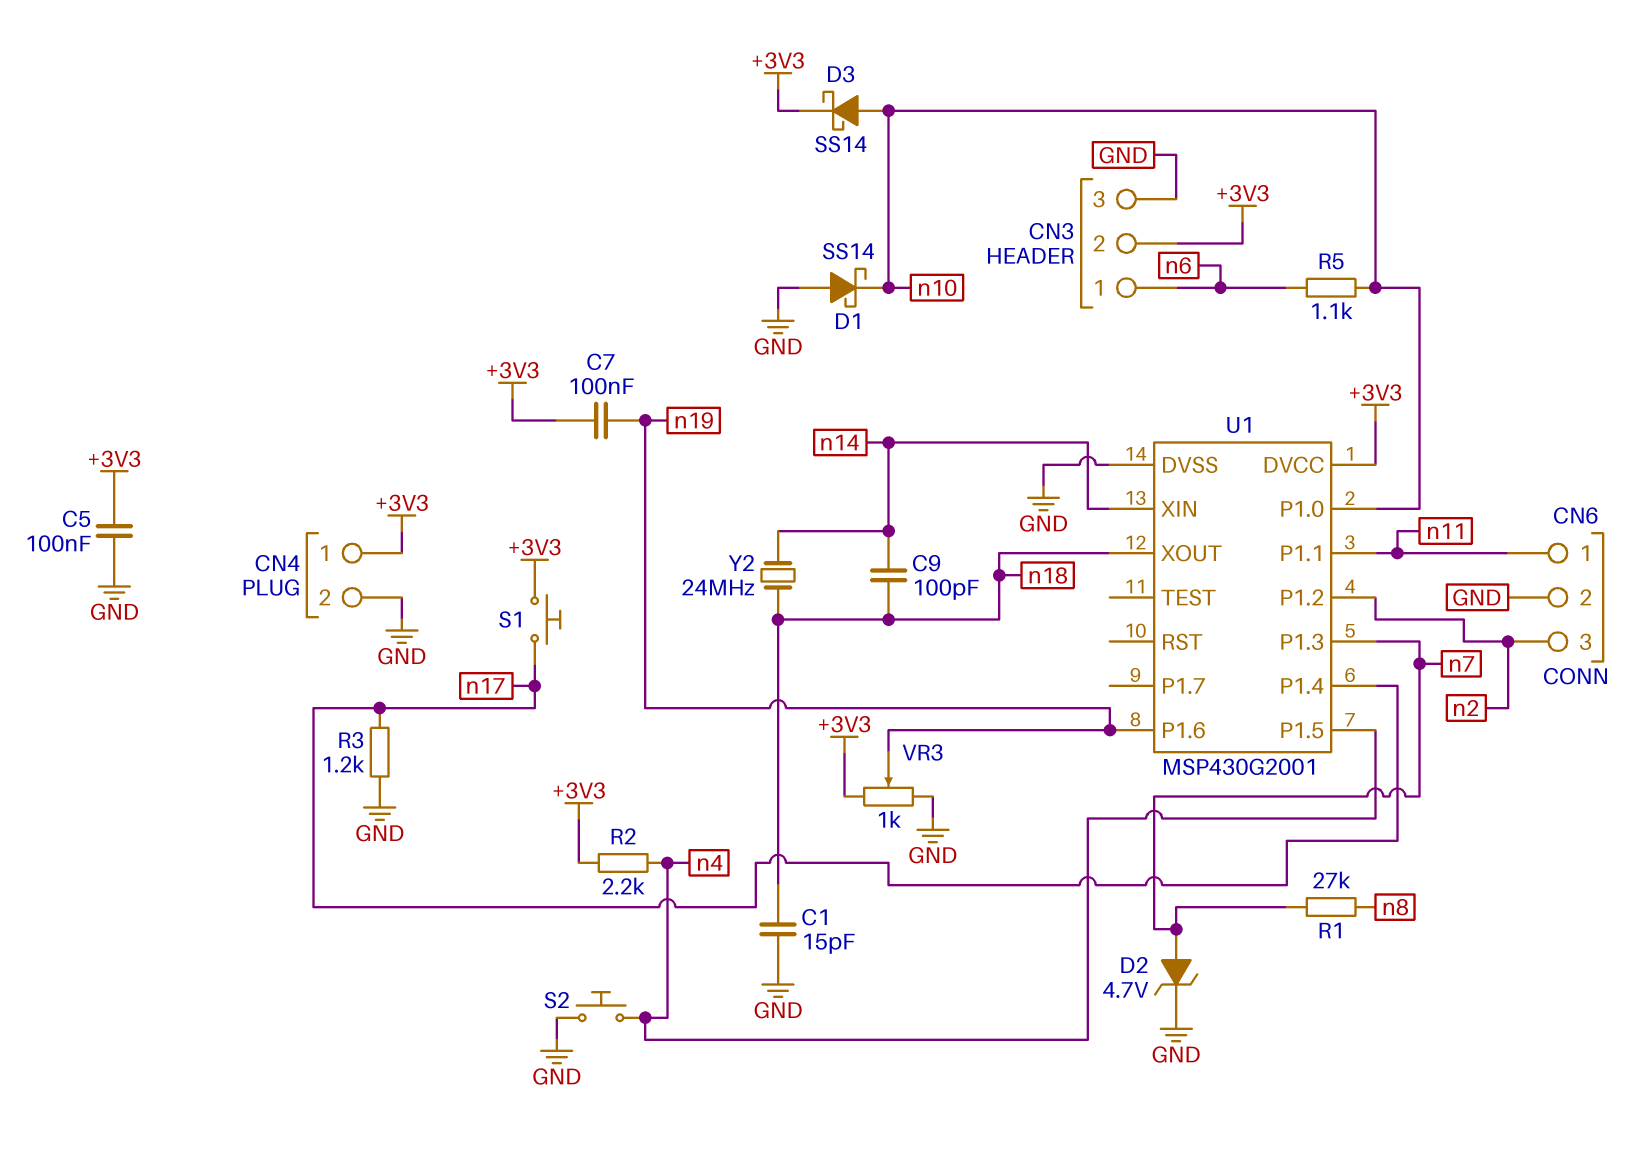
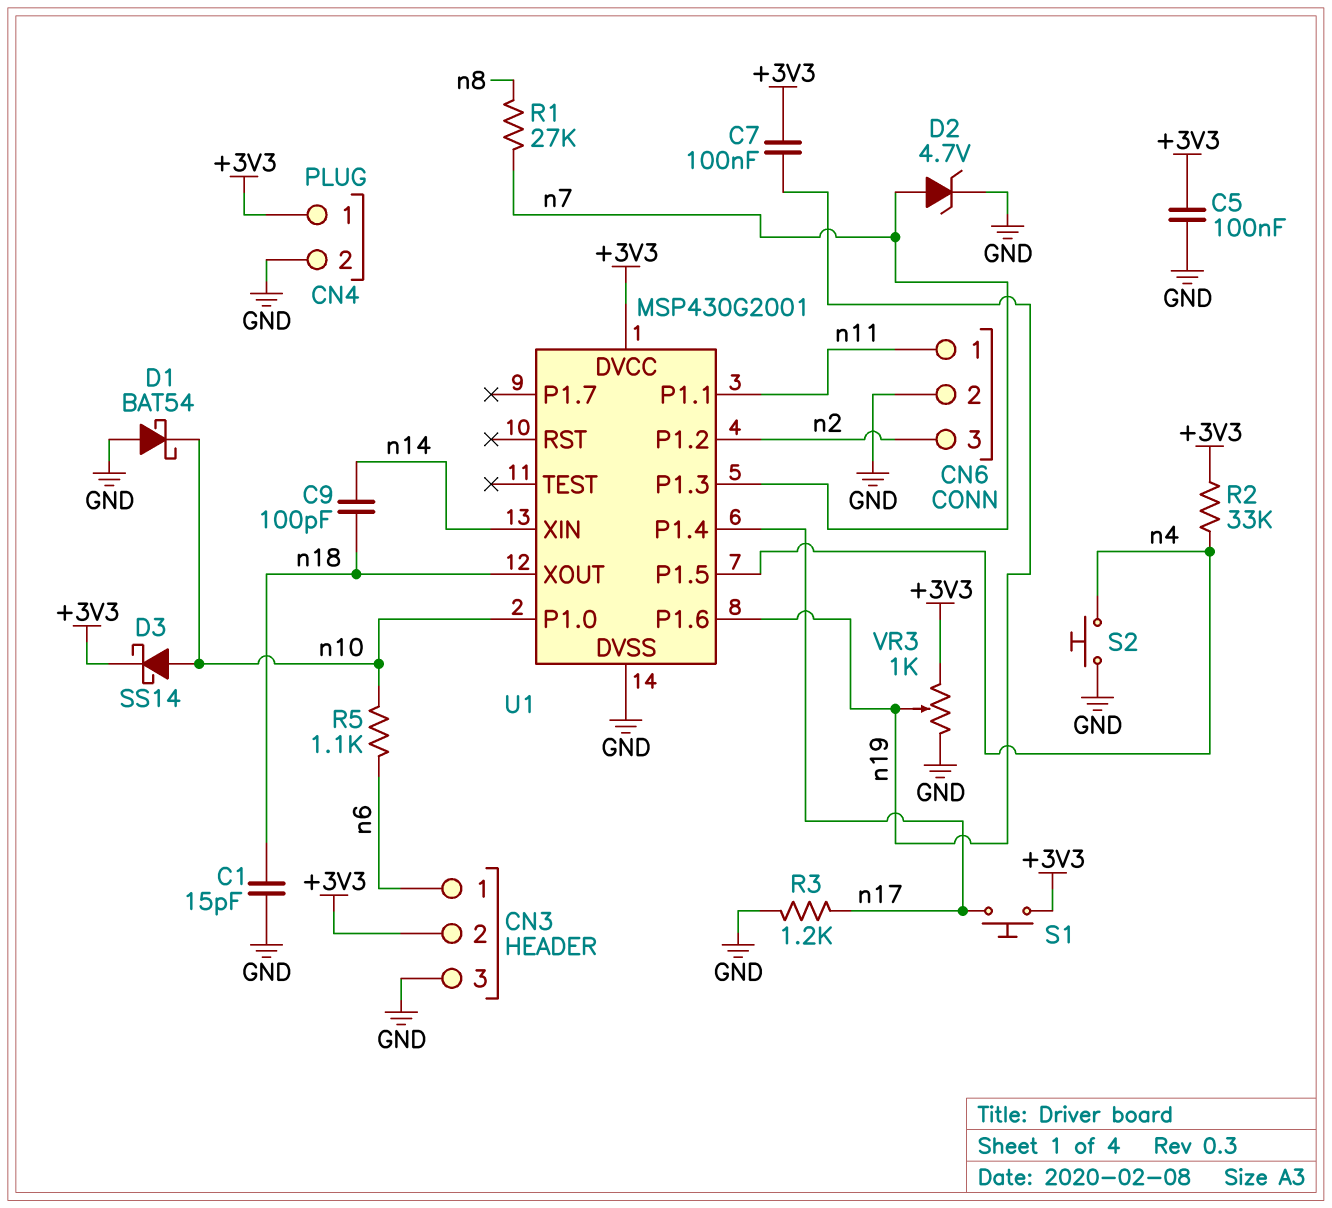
D1: schottky SS14 (A GND, K n10) -> schottky BAT54 (A GND, K n10)
R2: 2.2k (+3V3, n4) -> 33k (+3V3, n4)
Y2: 24MHz (n14, n18) -> none

